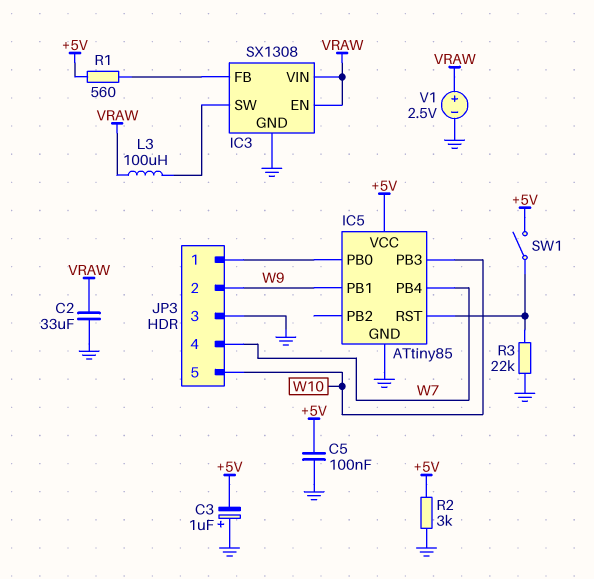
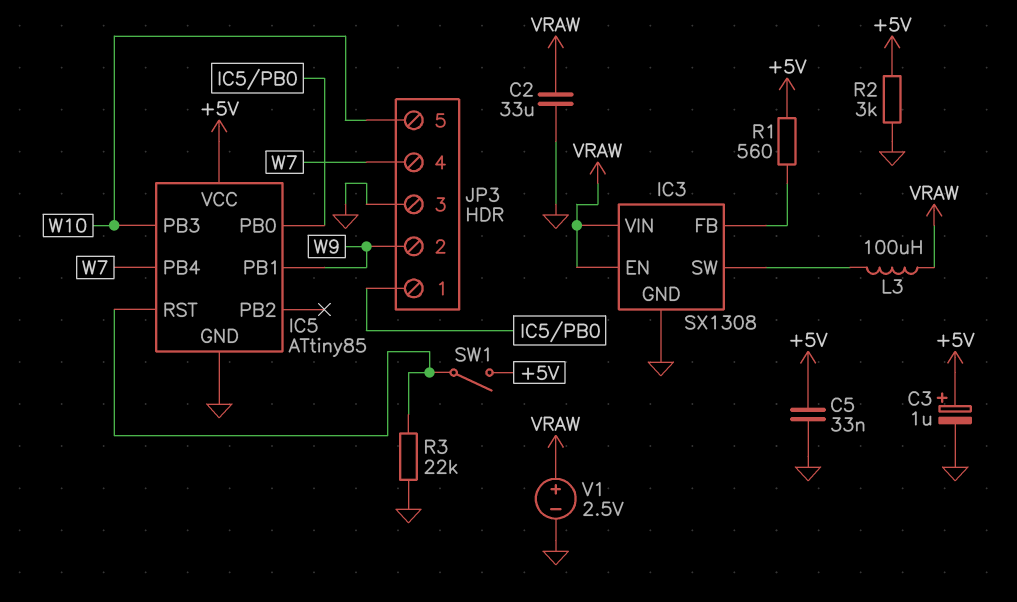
C3: 1uF (plus GND, minus +5V) -> 1uF (plus +5V, minus GND)
C5: 100nF (+5V, GND) -> 33nF (+5V, GND)

